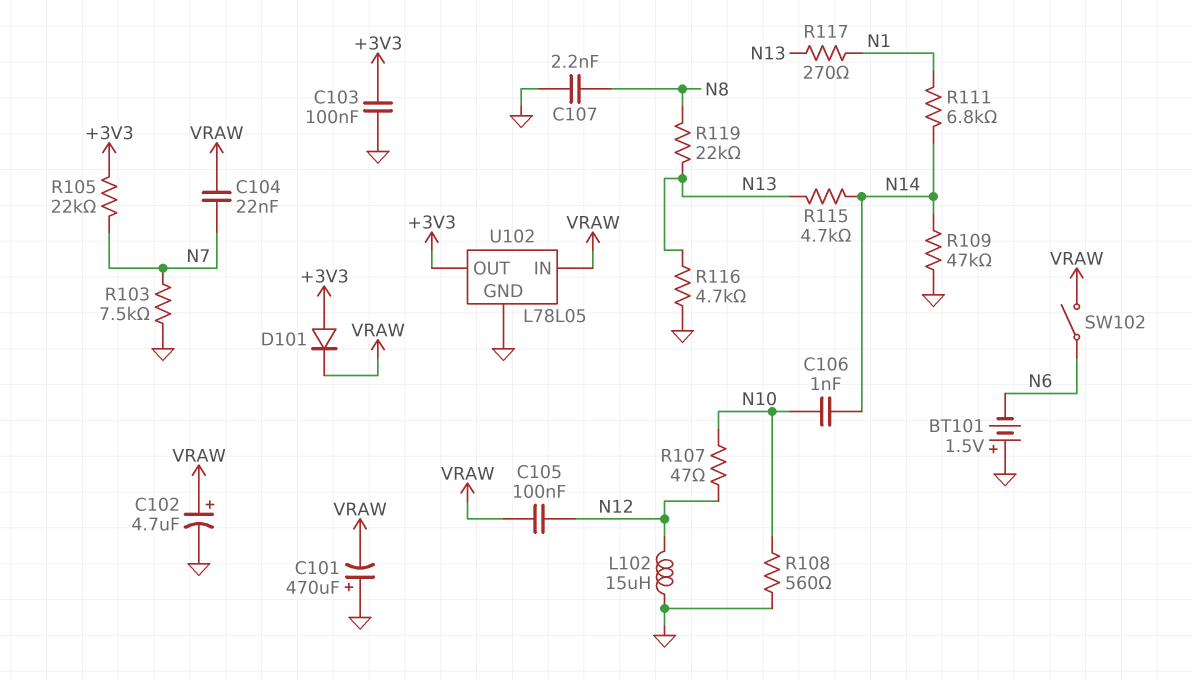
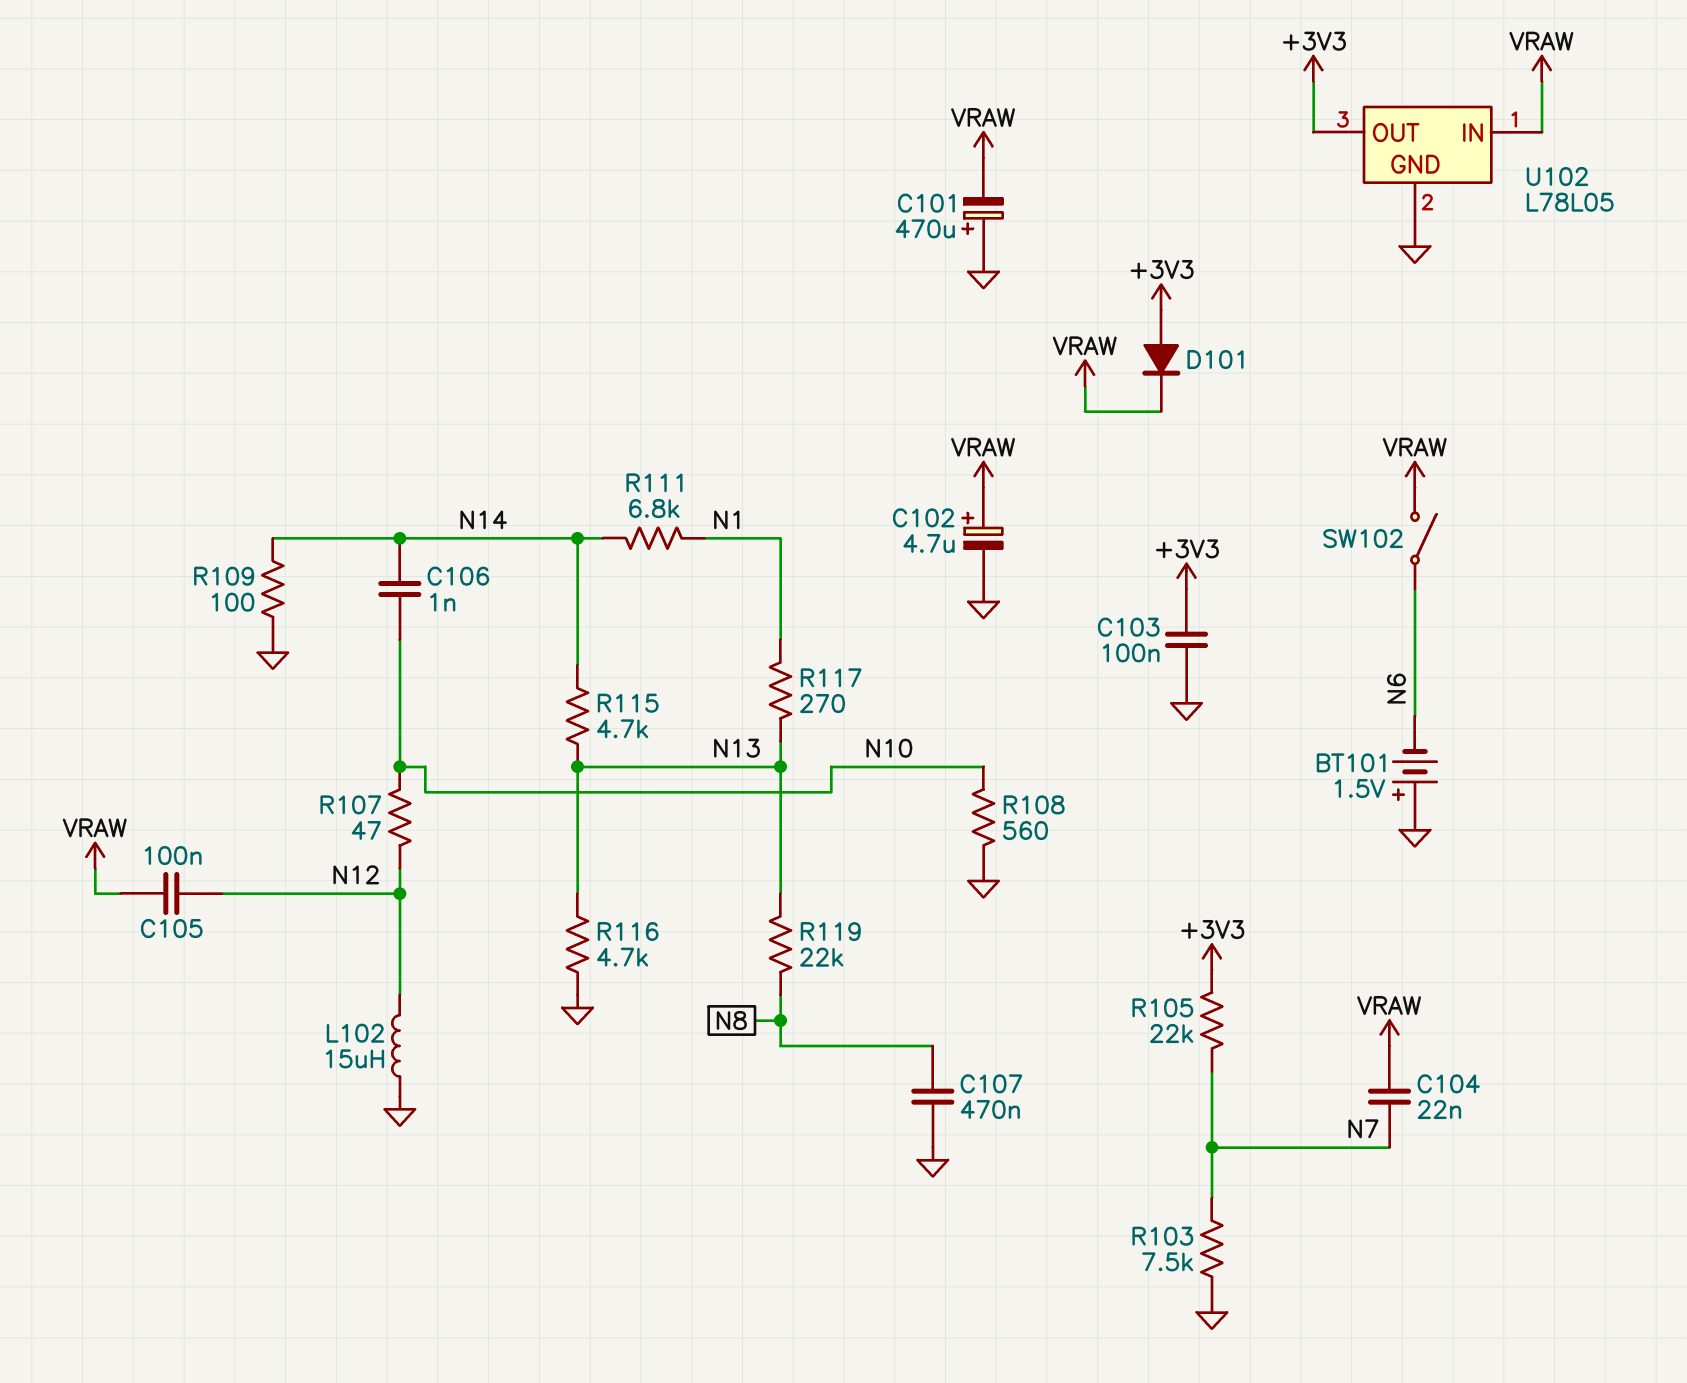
C107: 2.2nF (GND, N8) -> 470nF (GND, N8)
R109: 47k (GND, N14) -> 100 (GND, N14)

